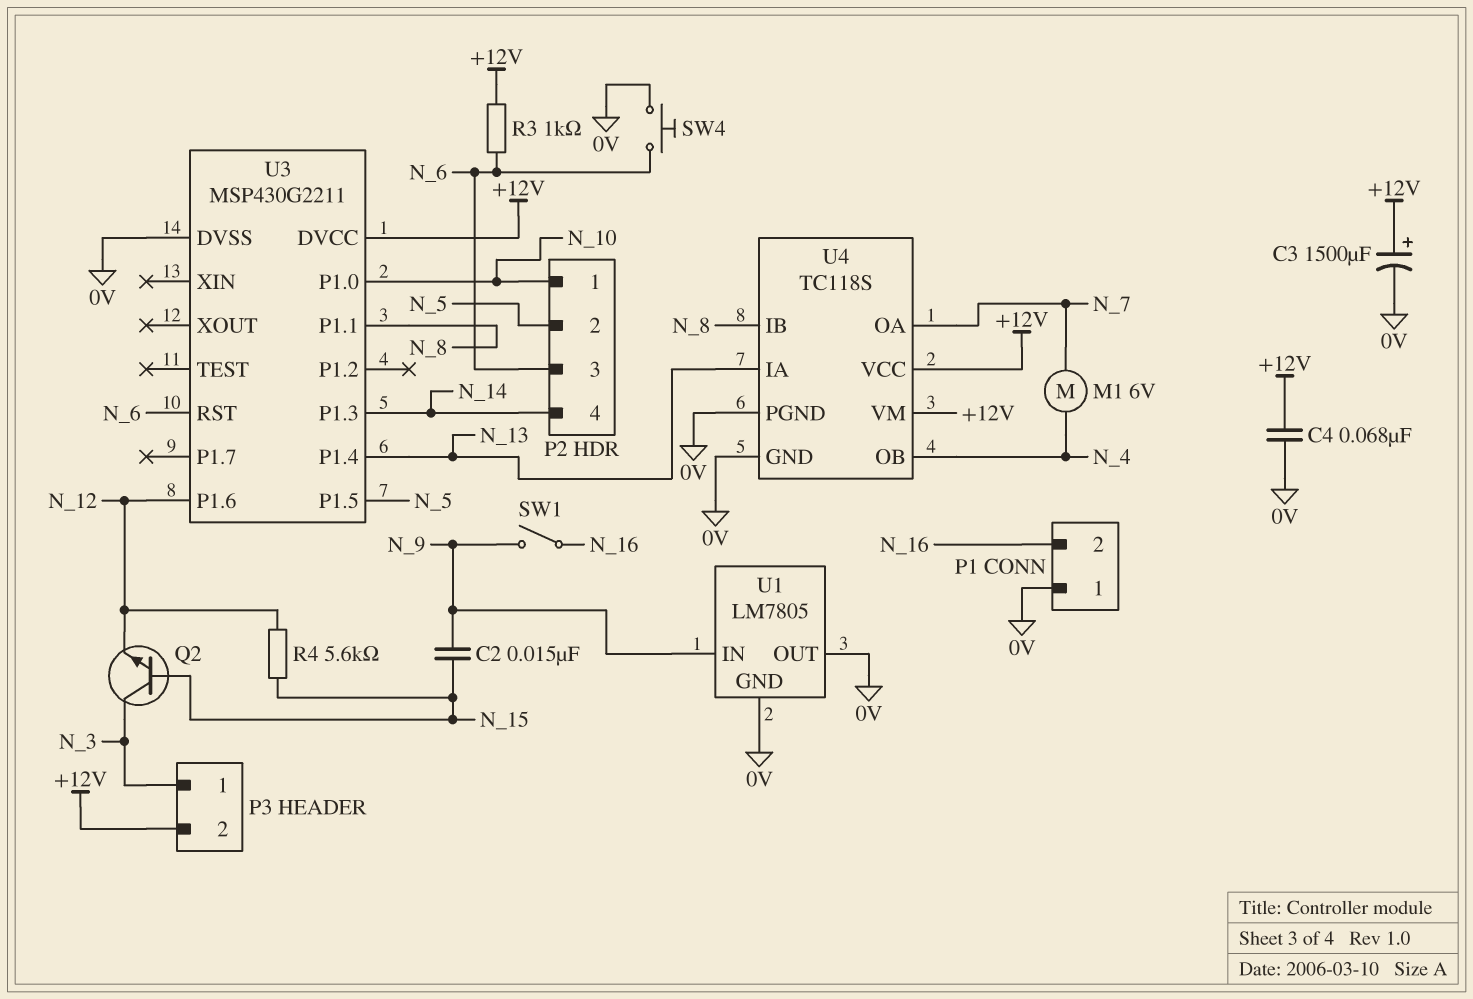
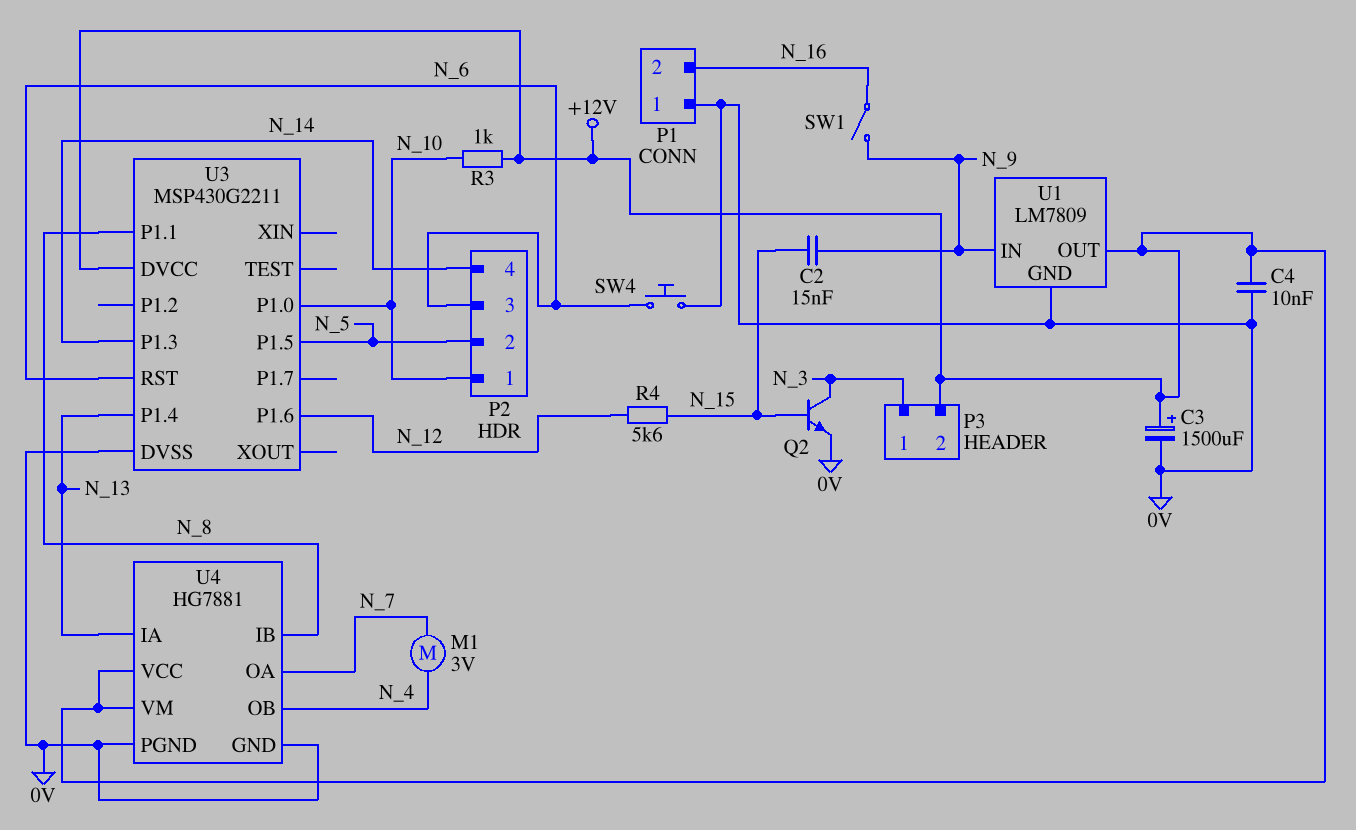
C4: 68nF (+12V, 0V) -> 10nF (+12V, 0V)
M1: motor 6V (N_4, N_7) -> motor 3V (N_4, N_7)
Q2: NPN (B N_15, C N_3, E N_12) -> NPN (B N_15, C N_3, E 0V)
R3: 1k (+12V, N_6) -> 1k (+12V, N_10)
U1: LM7805 -> LM7809
U1 pin OUT: 0V -> +12V
U4: TC118S -> HG7881

